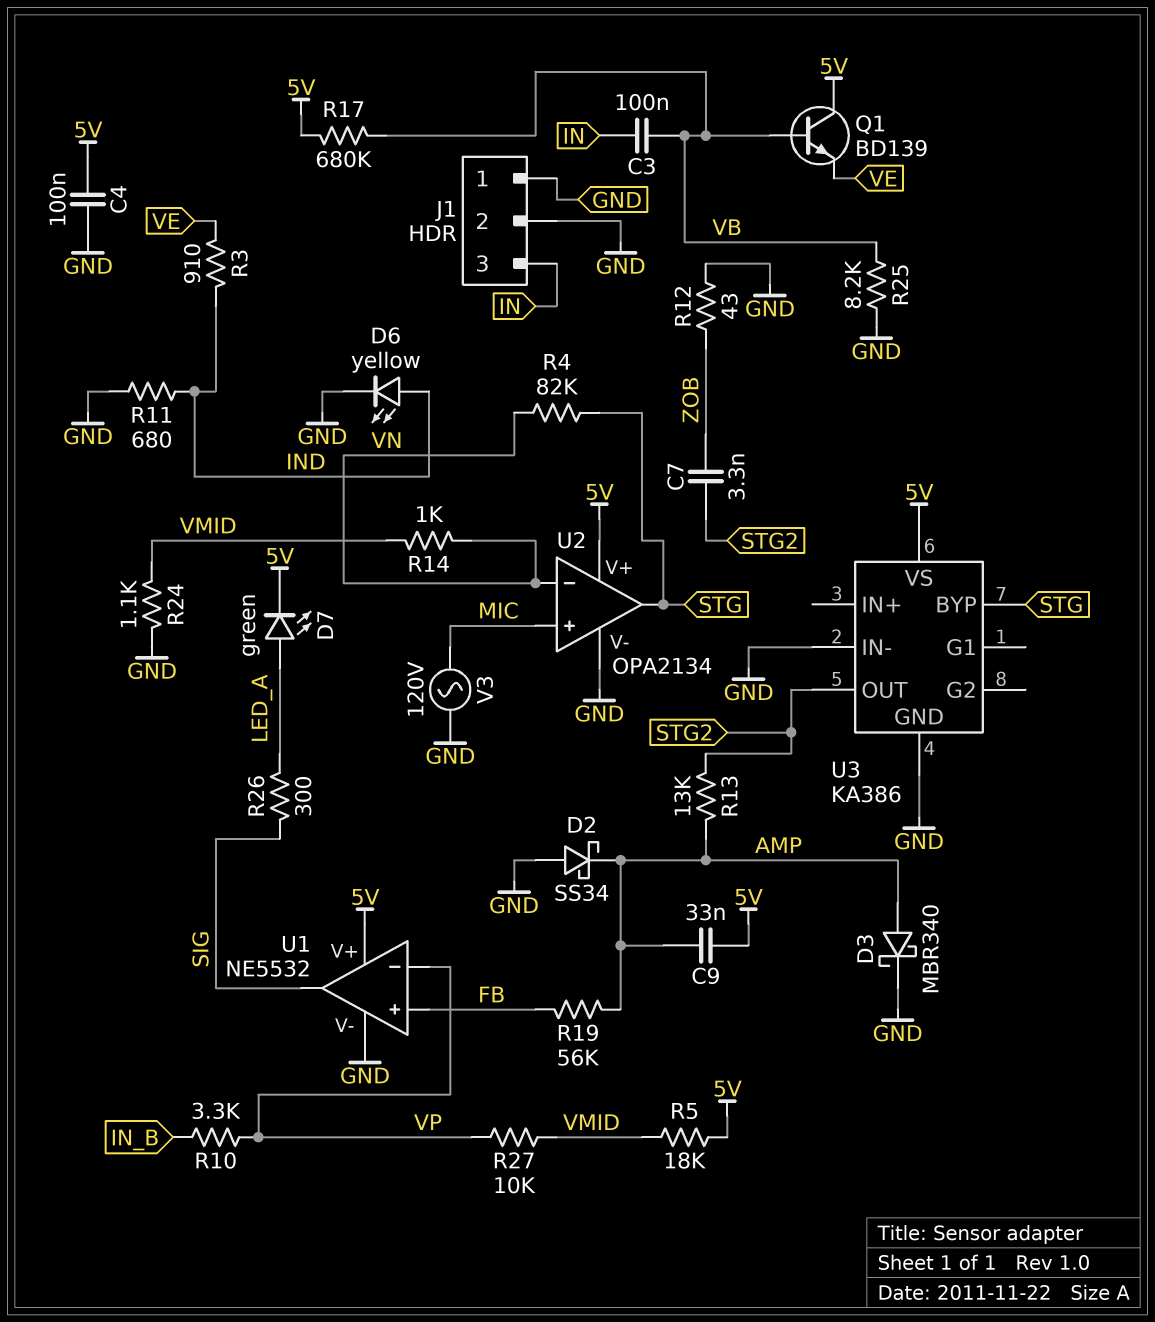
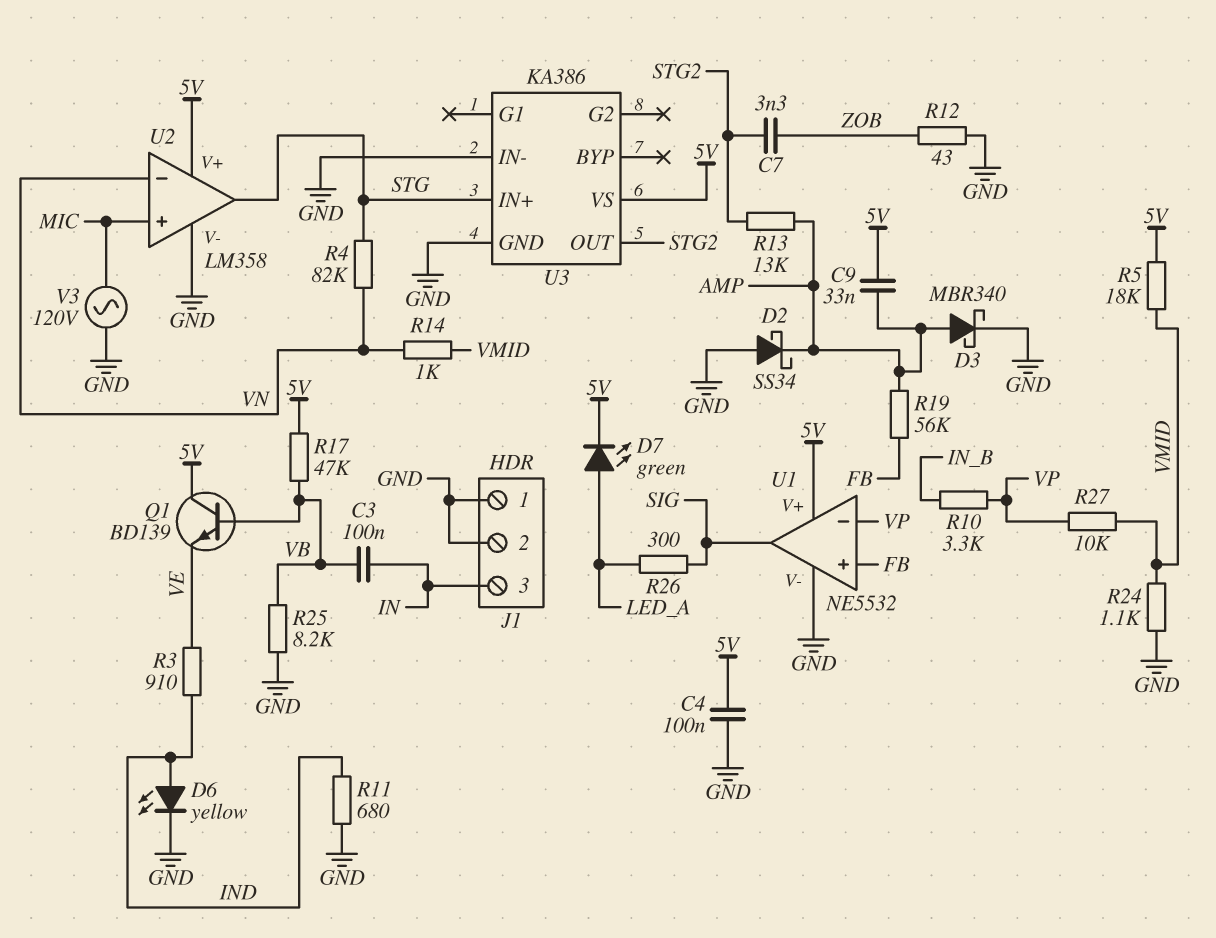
R17: 680k (5V, VB) -> 47k (5V, VB)
U2: OPA2134 -> LM358
U3 pin BYP: STG -> none
U3 pin IN+: none -> STG

